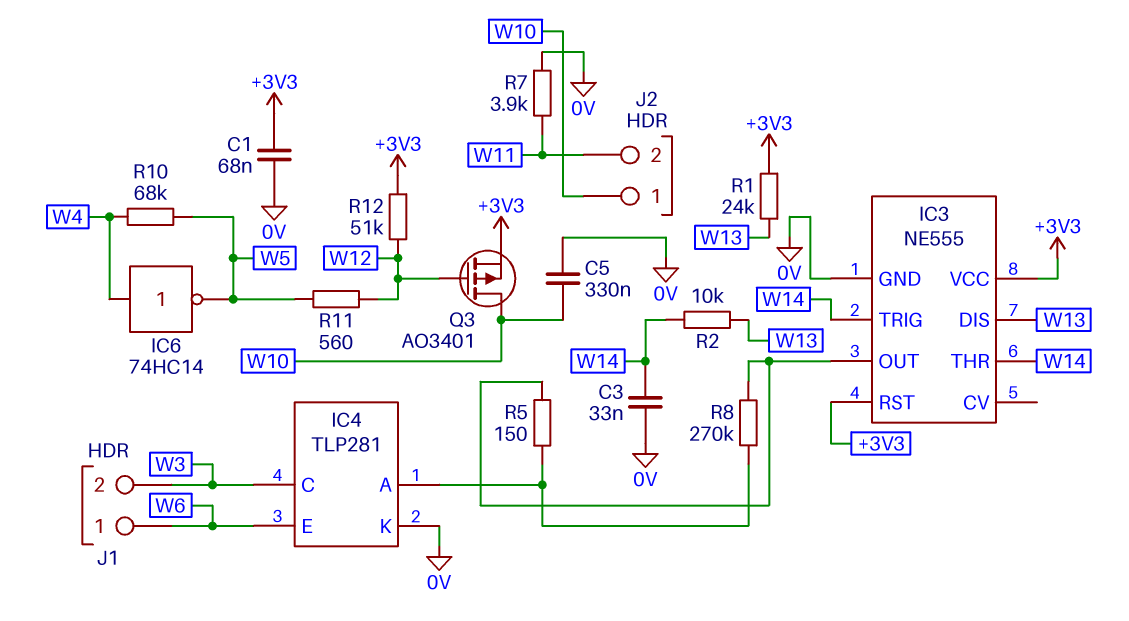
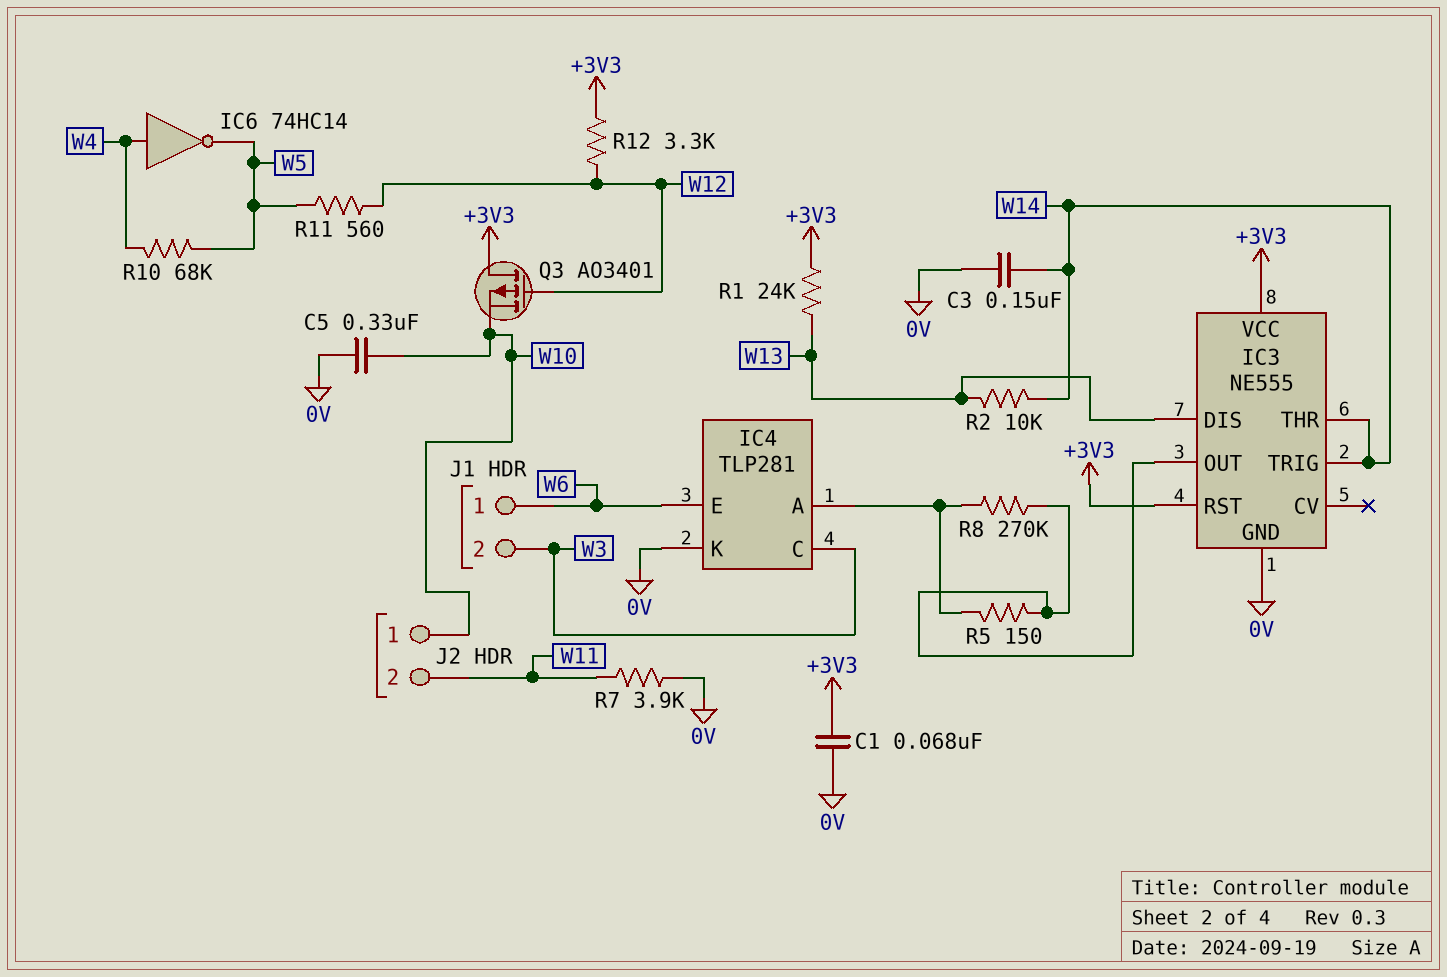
C3: 33nF (0V, W14) -> 150nF (0V, W14)
Q3: PMOS AO3401 (G W12, D W10, S +3V3) -> PMOS AO3401 (G W12, D +3V3, S W10)
R12: 51k (+3V3, W12) -> 3.3k (+3V3, W12)

